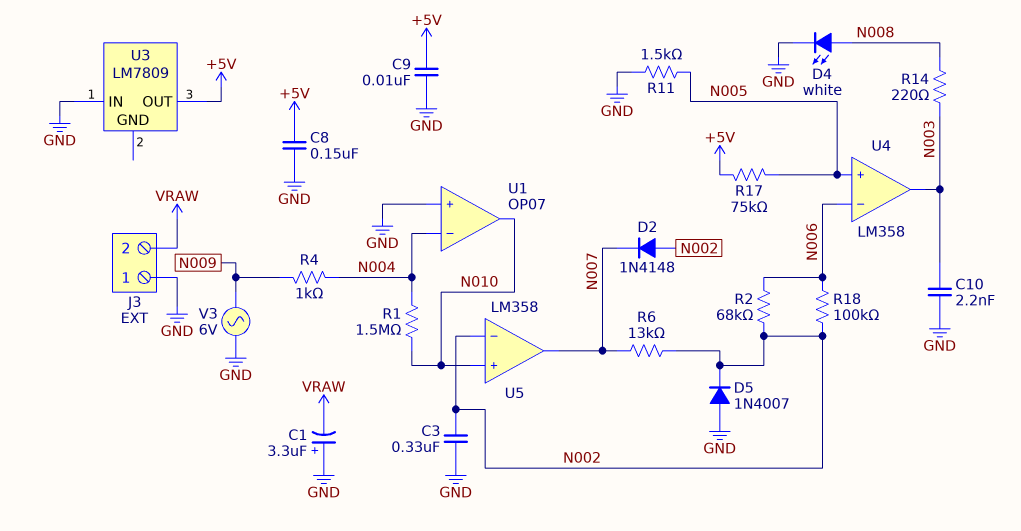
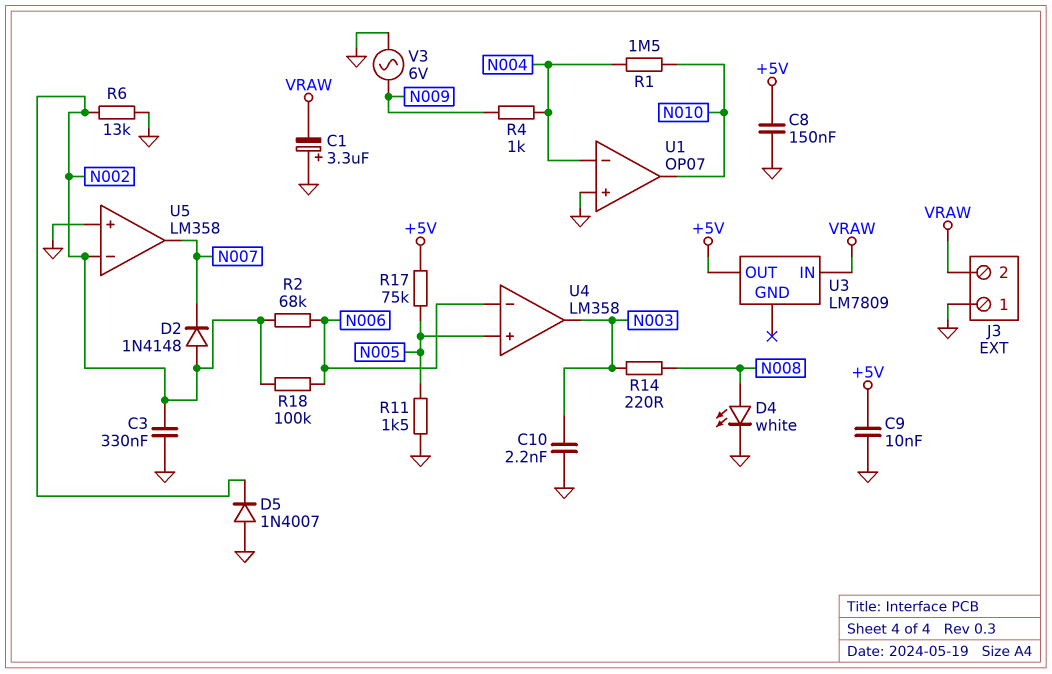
R6: 13k (N002, N007) -> 13k (GND, N002)
U3 pin IN: GND -> VRAW
U5 pin in+: N010 -> GND

